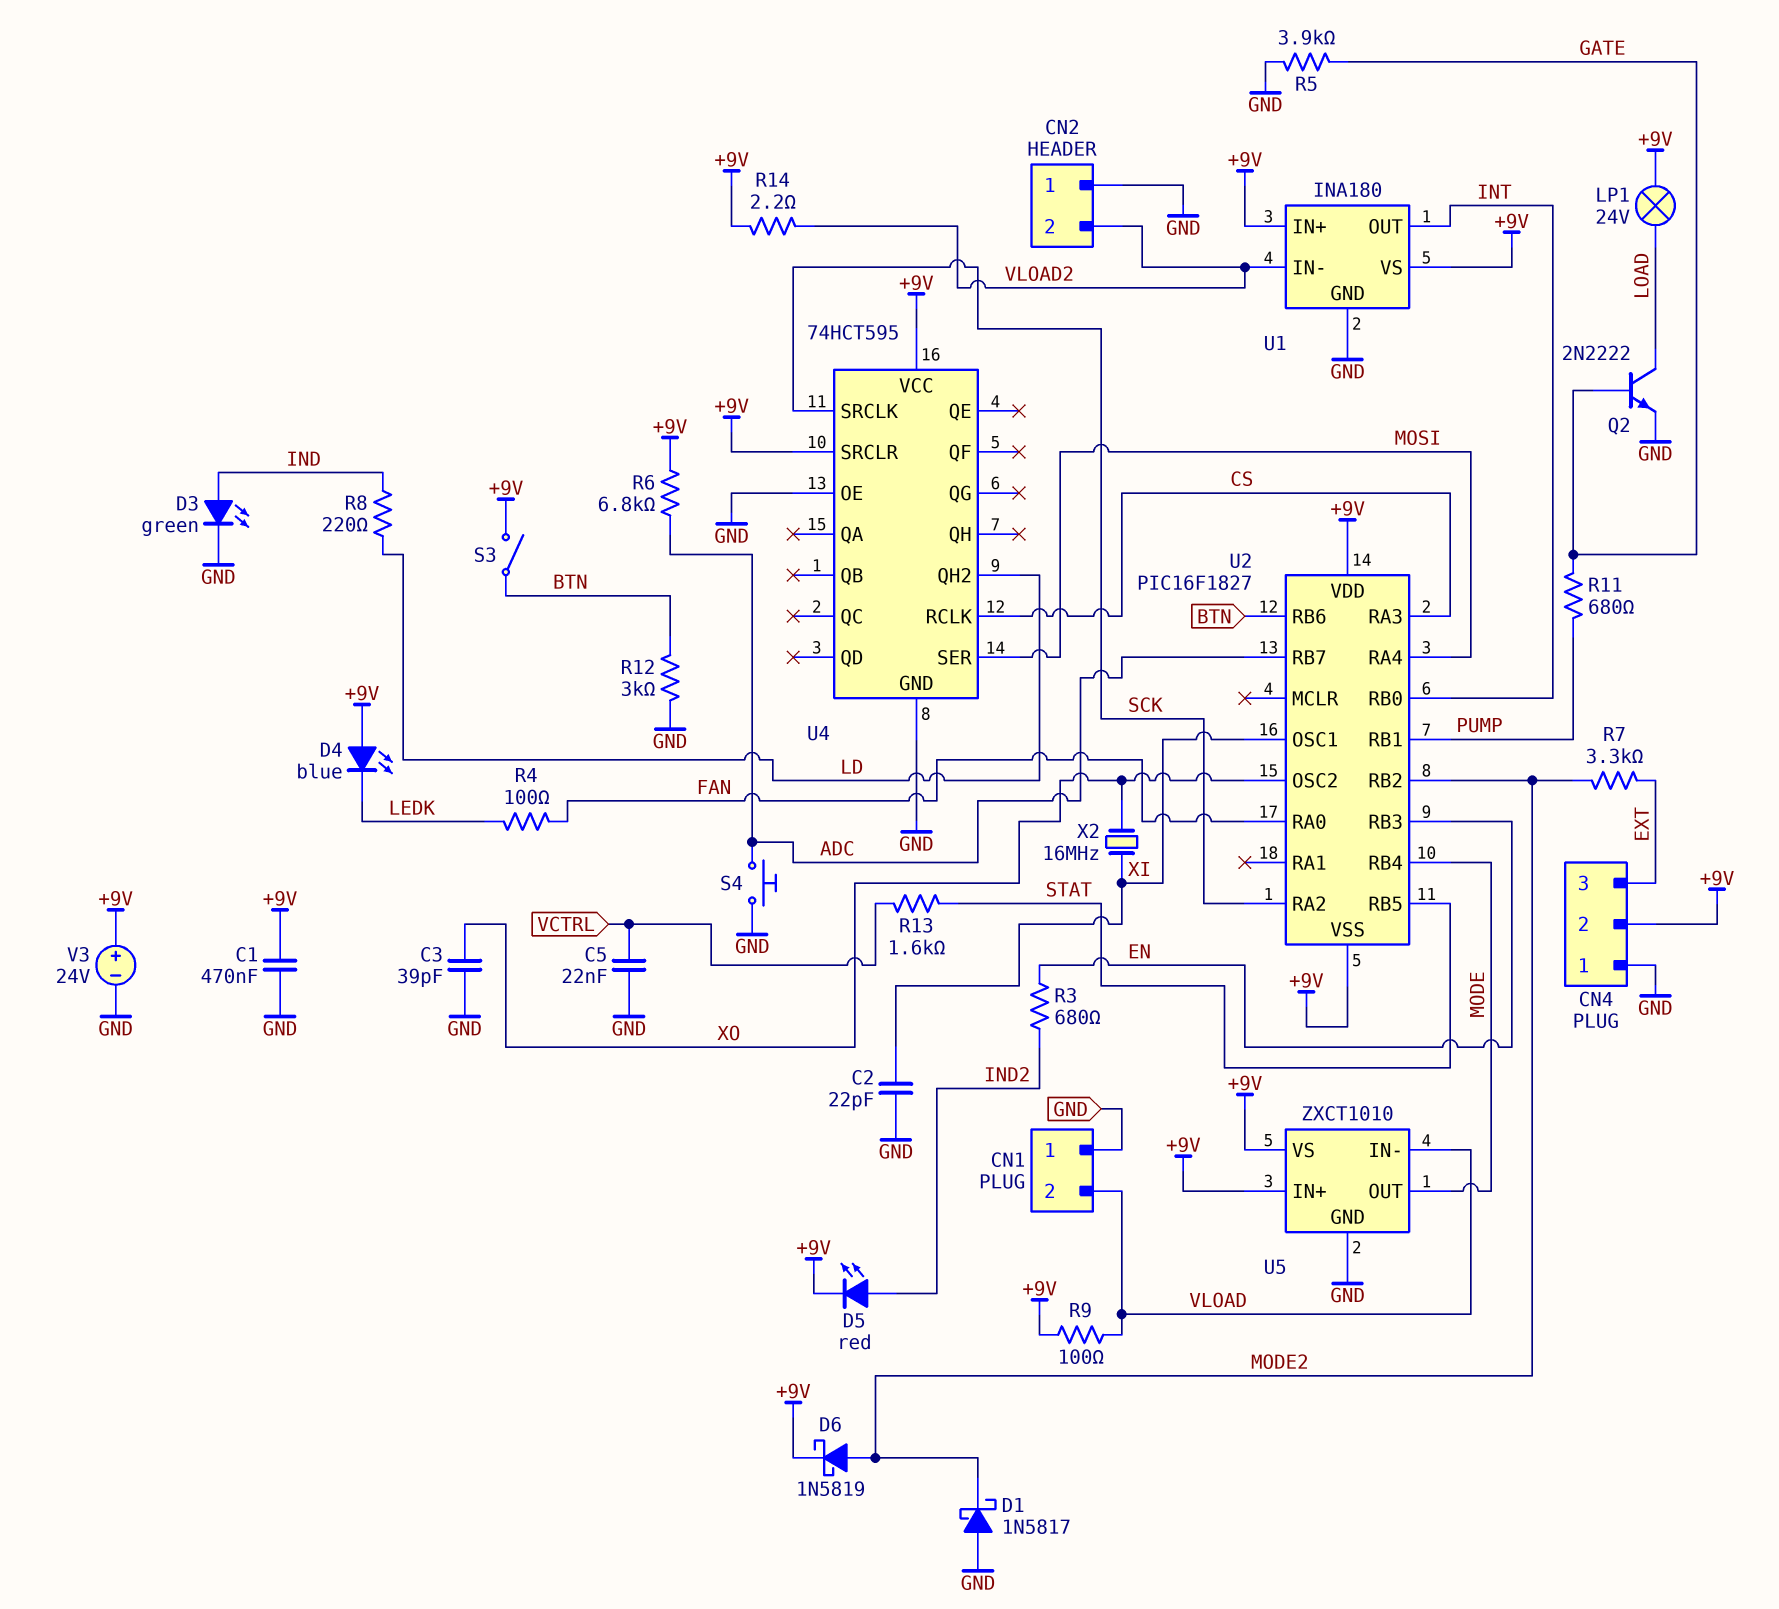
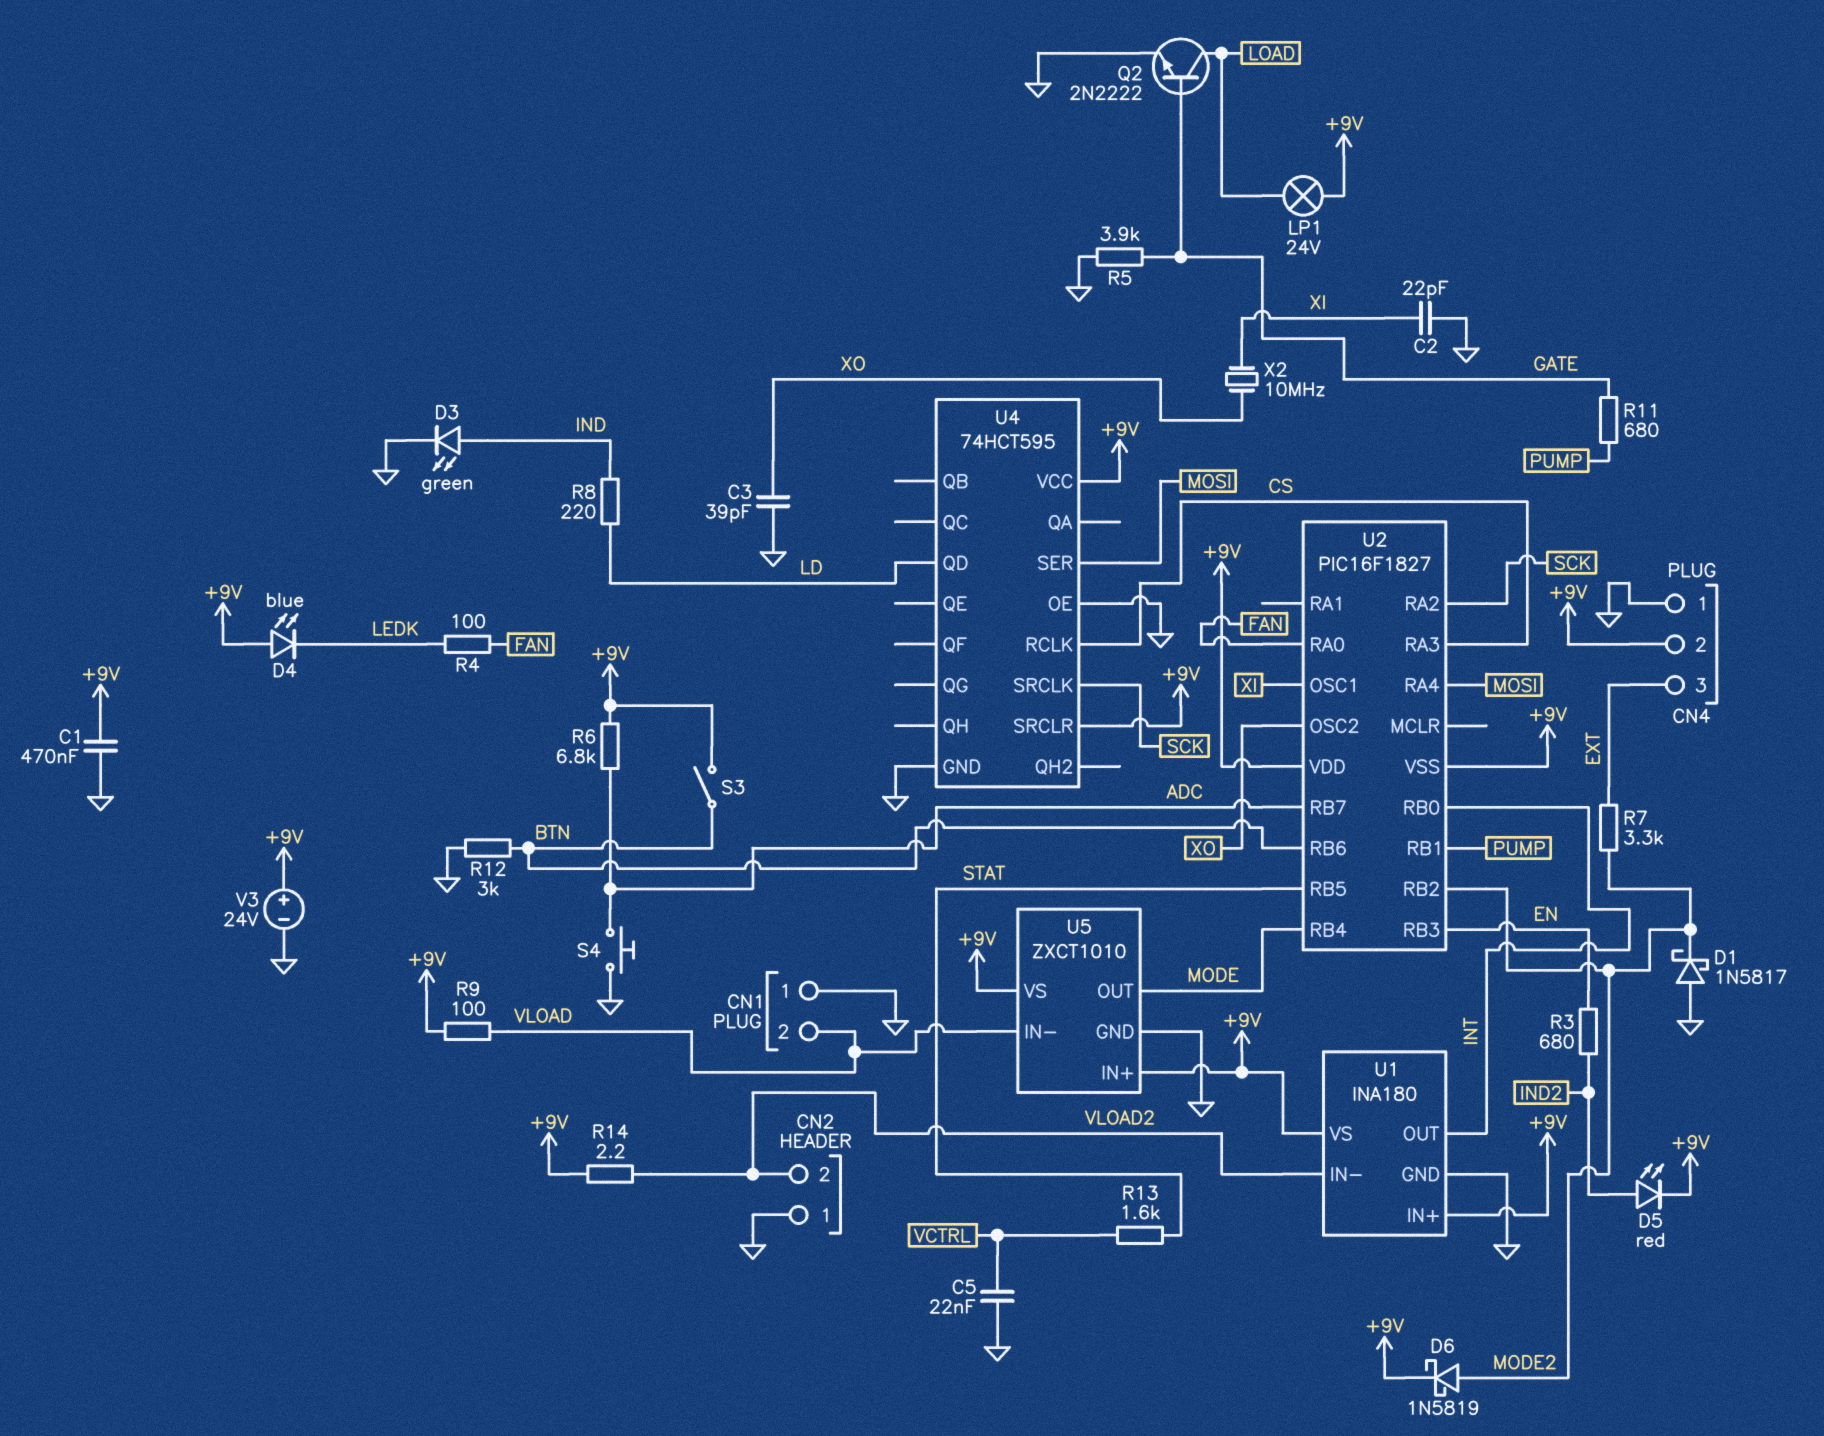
U4 pin QD: none -> LD
U4 pin QH2: LD -> none
X2: 16MHz (XI, XO) -> 10MHz (XI, XO)

